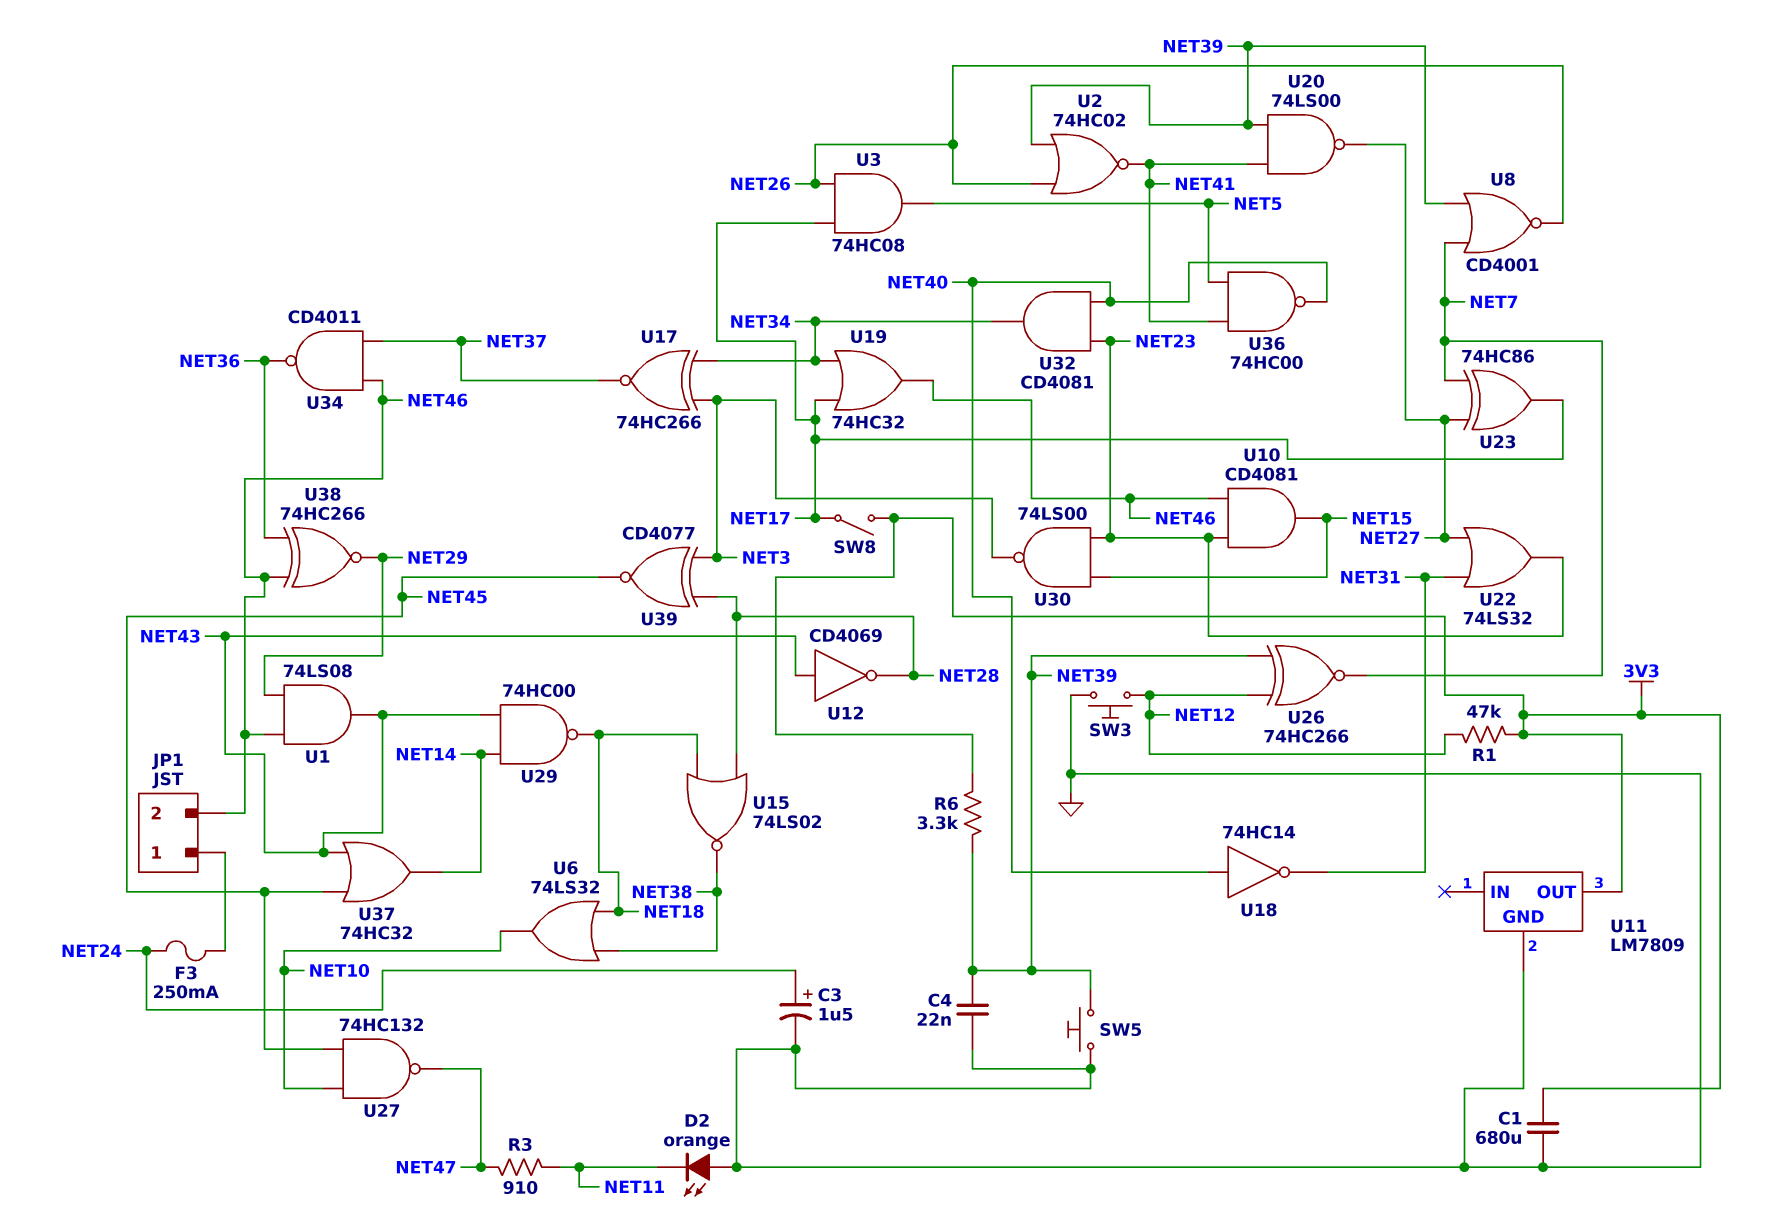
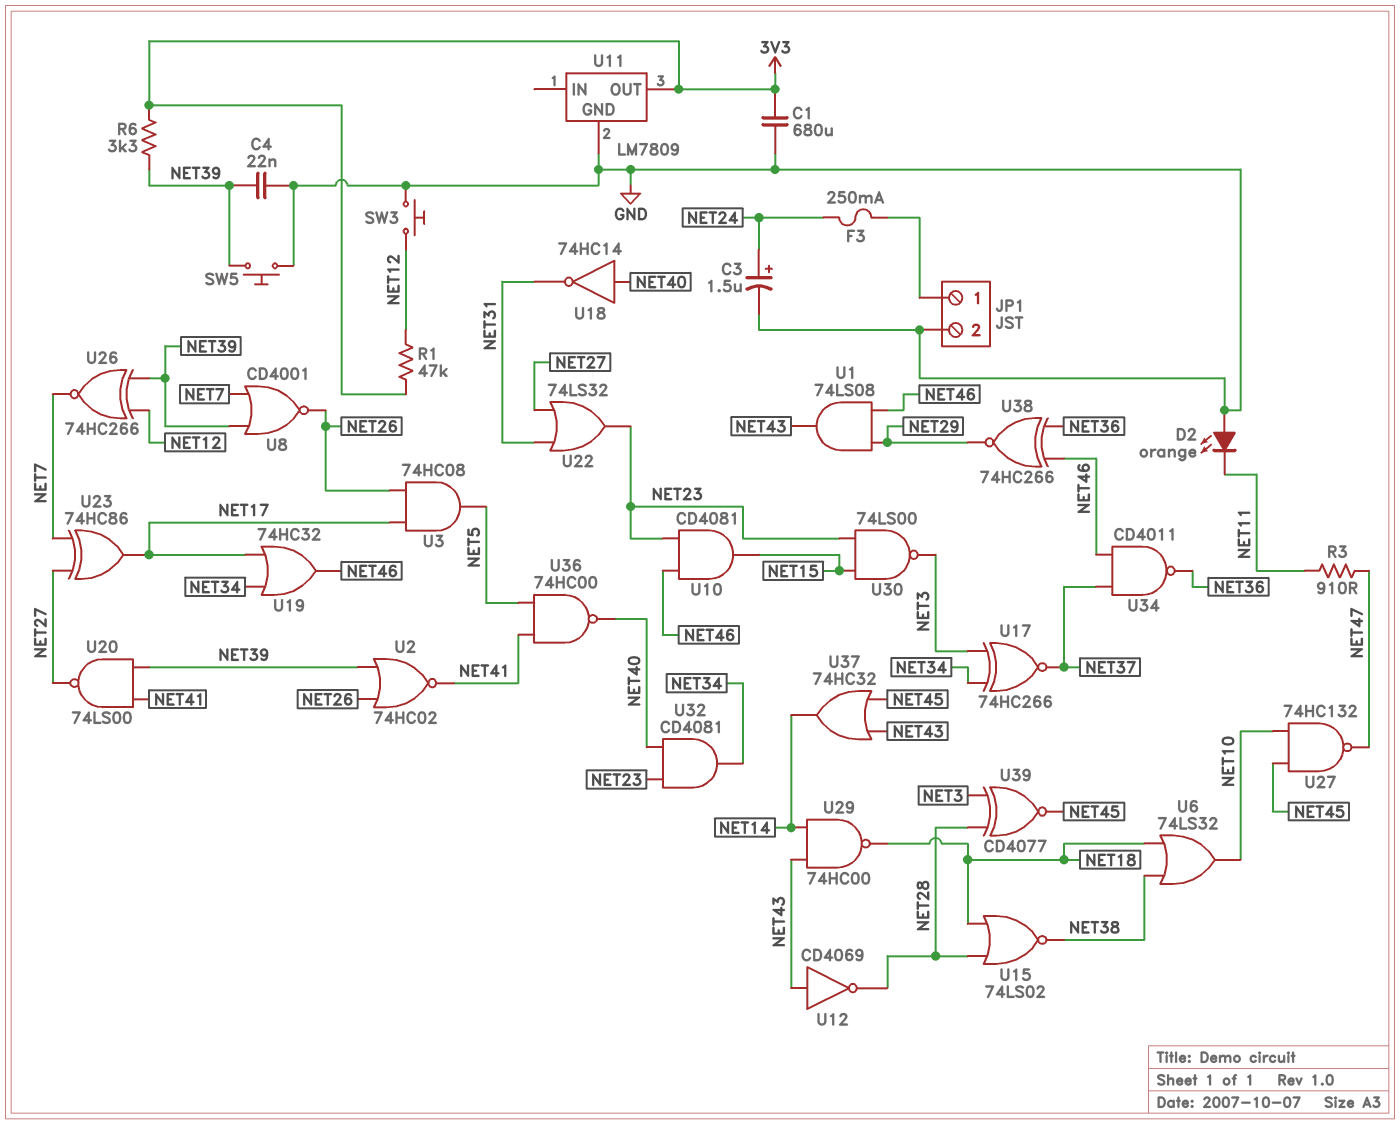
JP1 pin 2: NET46 -> GND
SW8: switch (3V3, NET17) -> none

